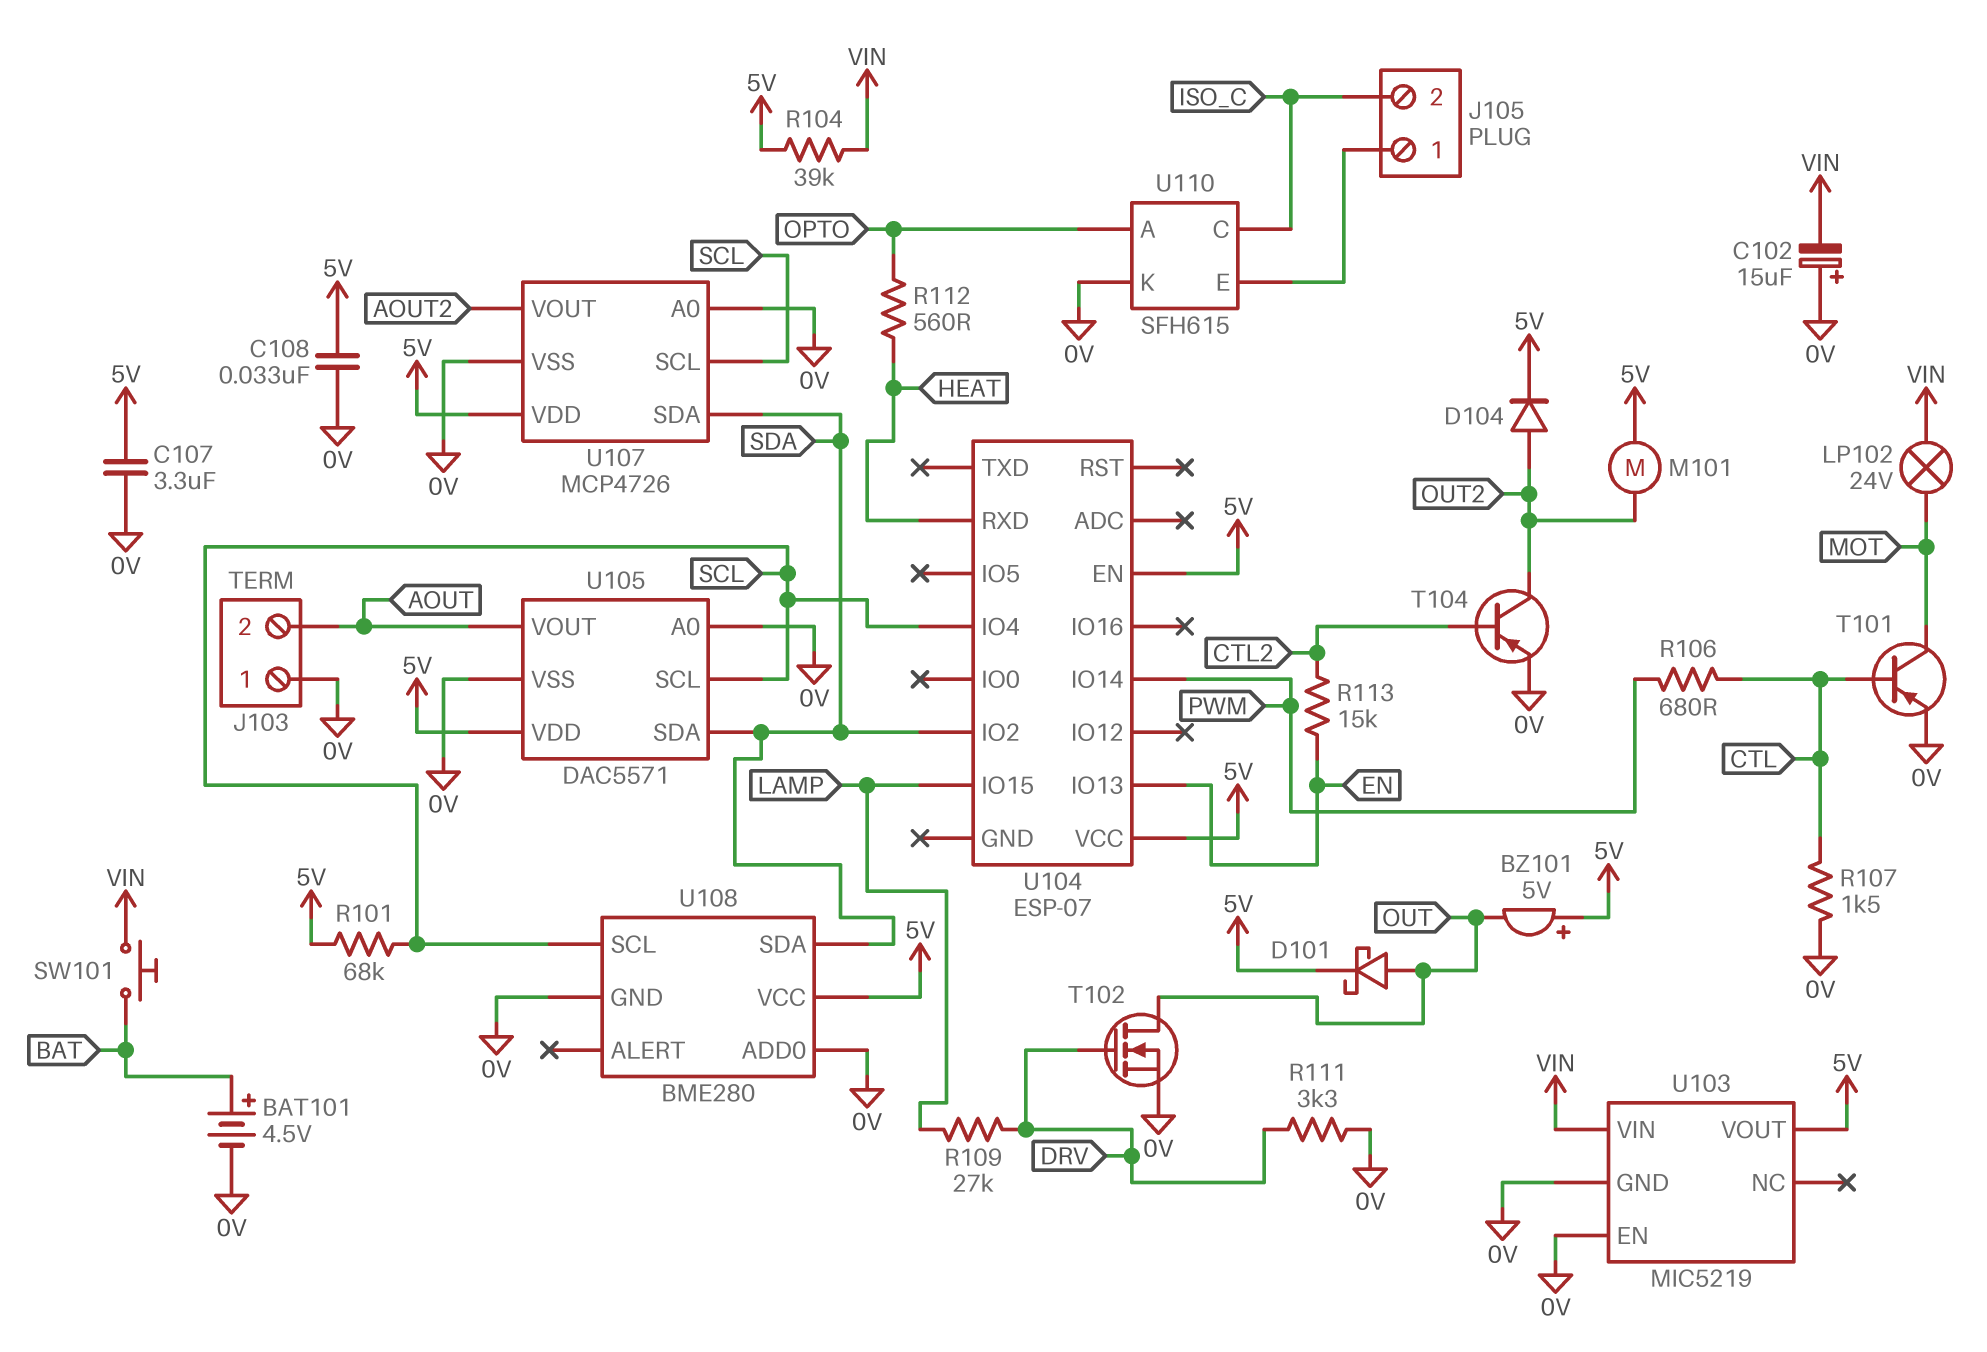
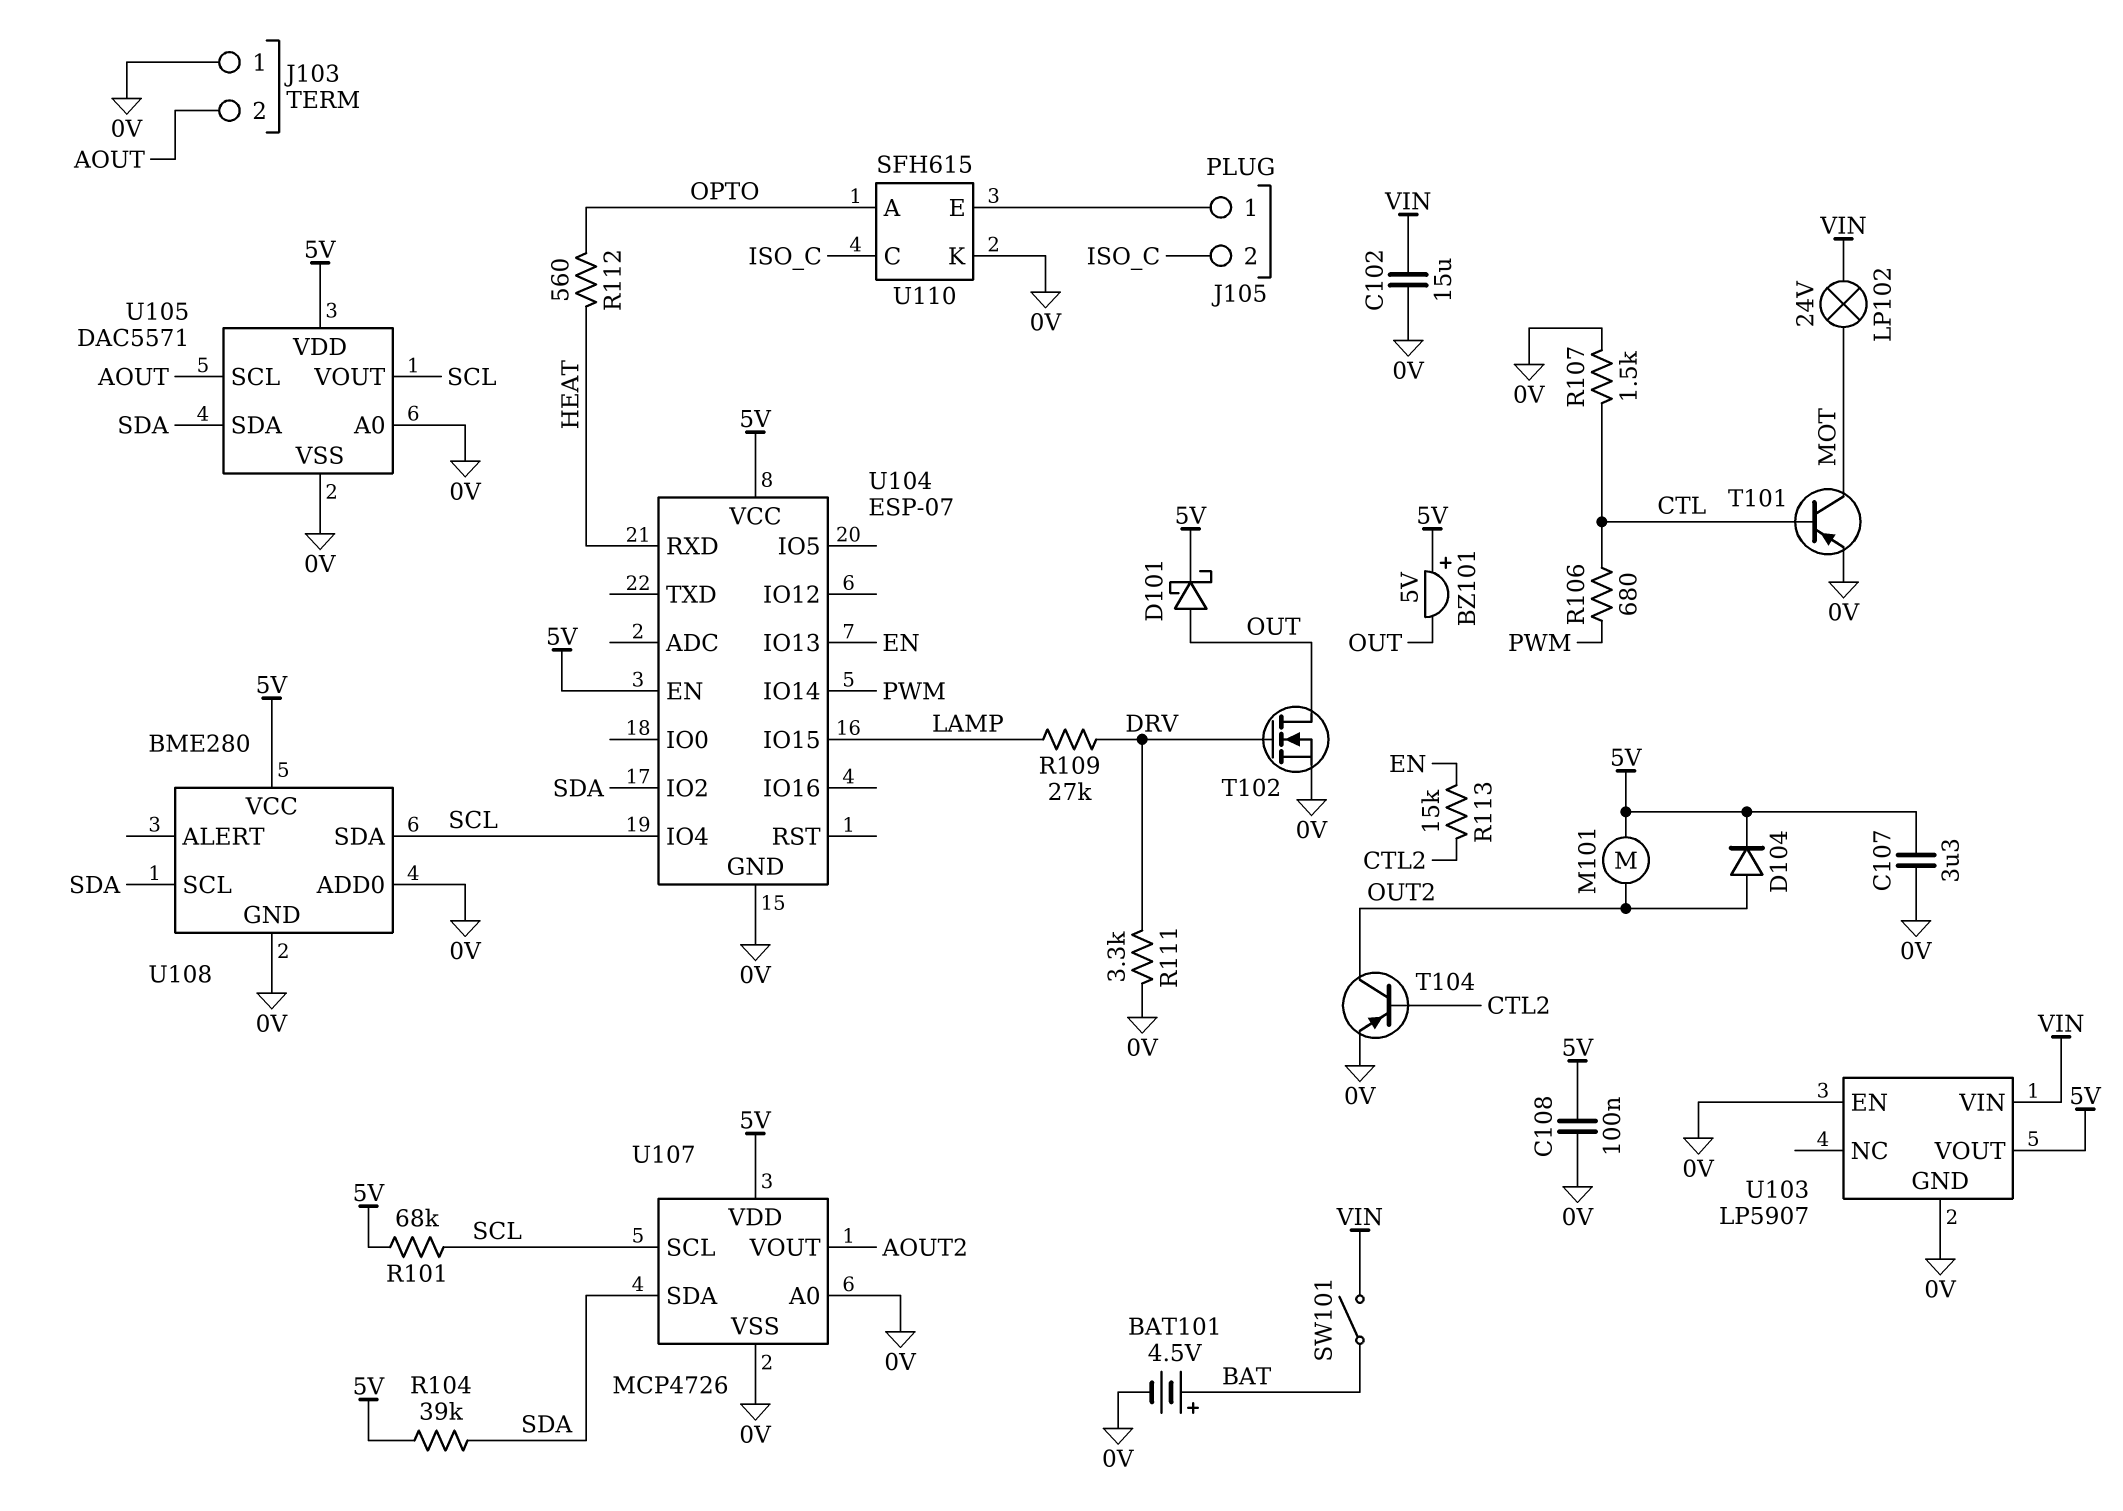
C102: 15uF (plus 0V, minus VIN) -> 15uF (0V, VIN)
C108: 33nF (0V, 5V) -> 100nF (0V, 5V)
R104: 39k (5V, VIN) -> 39k (5V, SDA)
SW101: button (BAT, VIN) -> switch (BAT, VIN)
U103: MIC5219 -> LP5907
U104 pin GND: none -> 0V
U105 pin SCL: SCL -> AOUT
U105 pin VOUT: AOUT -> SCL
U108 pin SCL: SCL -> SDA
U108 pin SDA: SDA -> SCL

